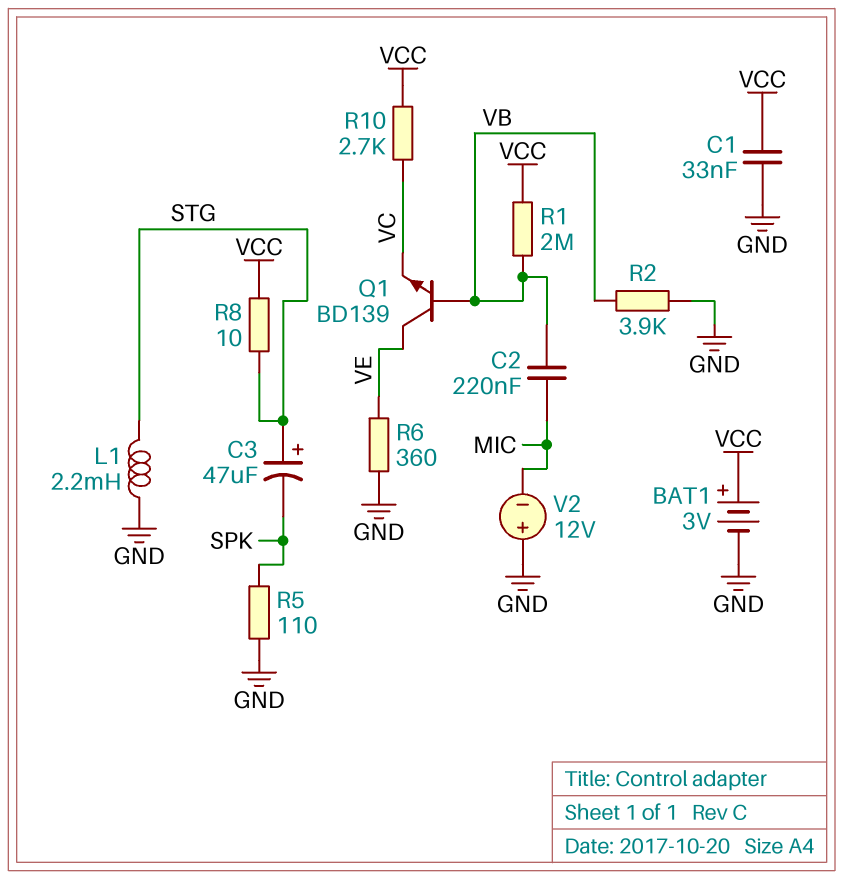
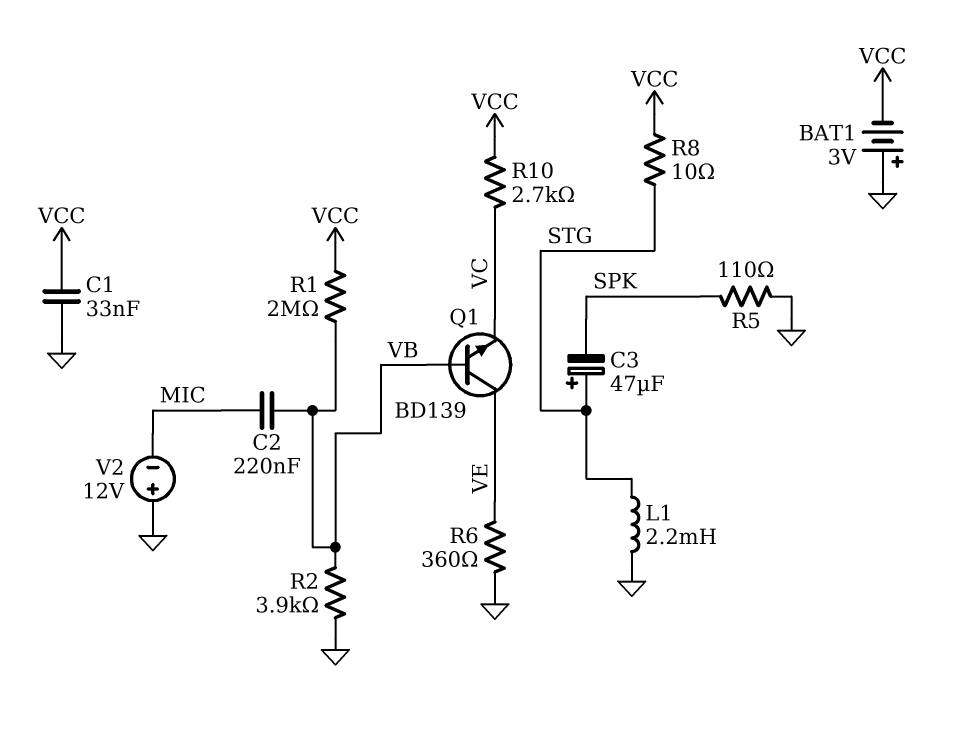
BAT1: 3V (plus VCC, minus GND) -> 3V (plus GND, minus VCC)

